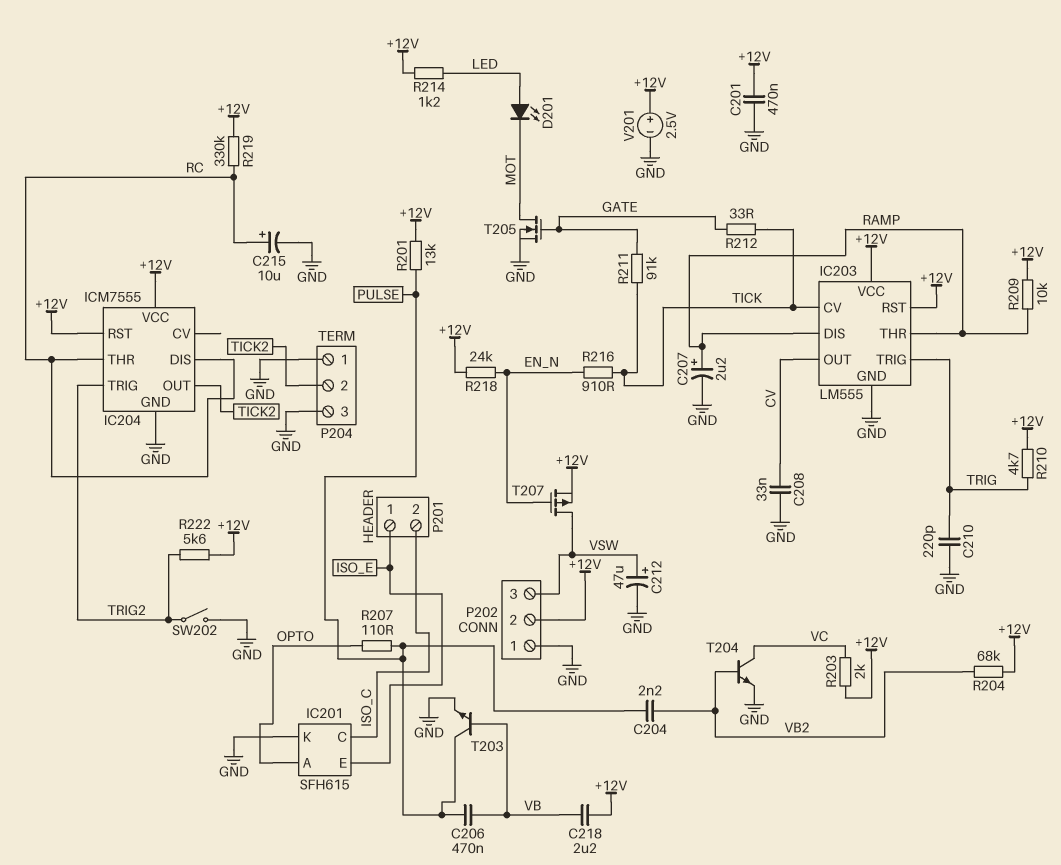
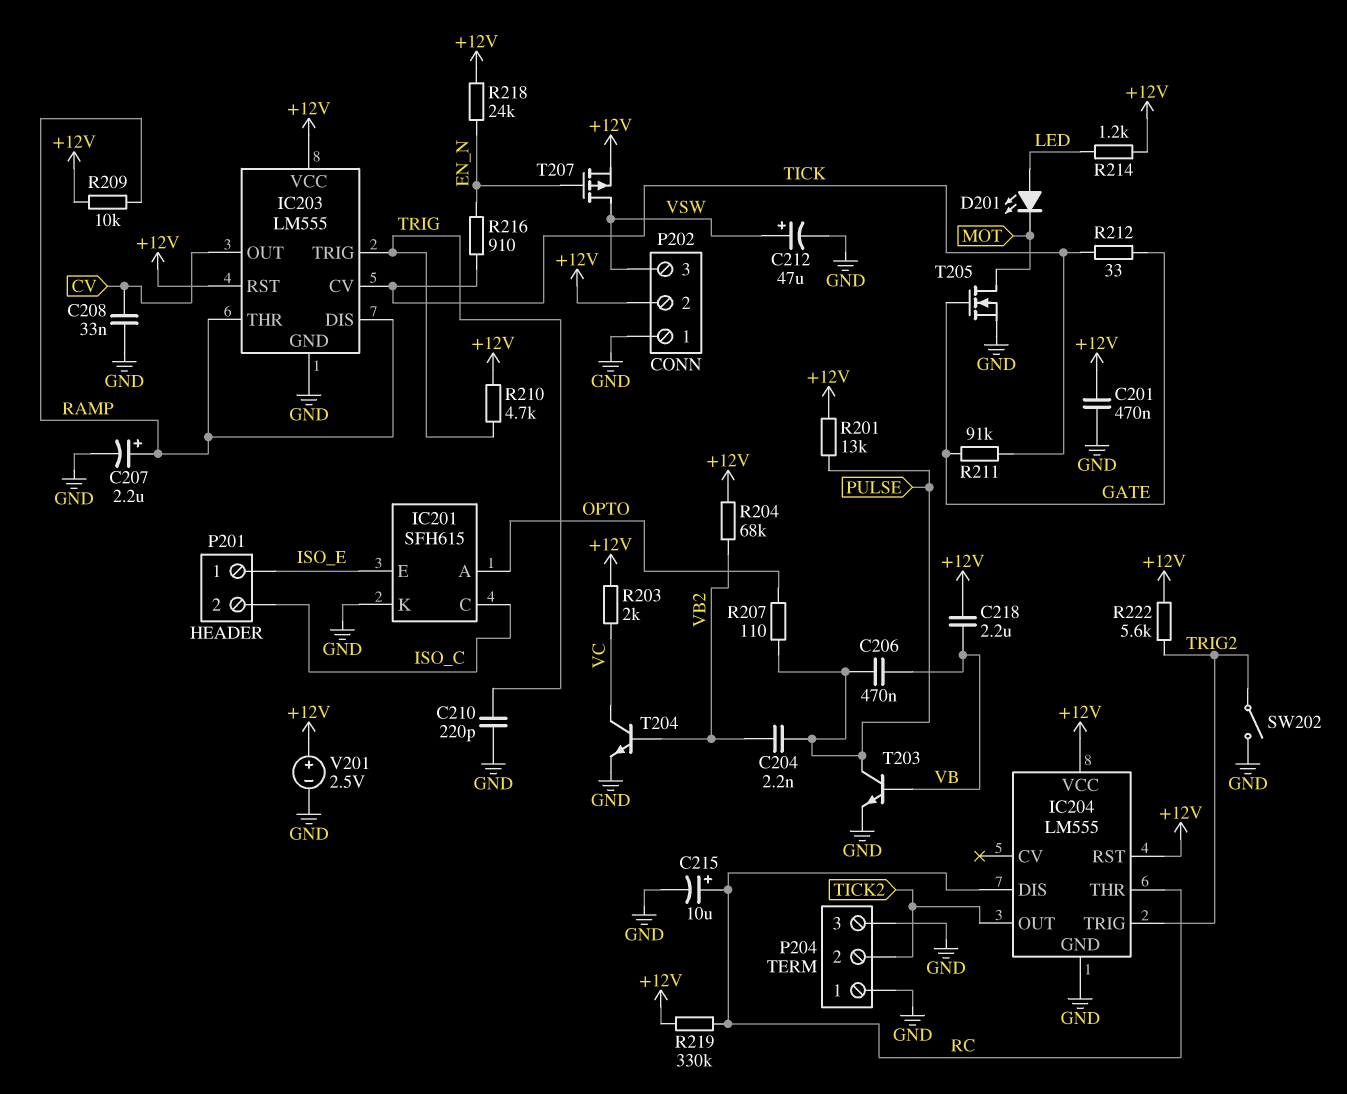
IC204: ICM7555 -> LM555

